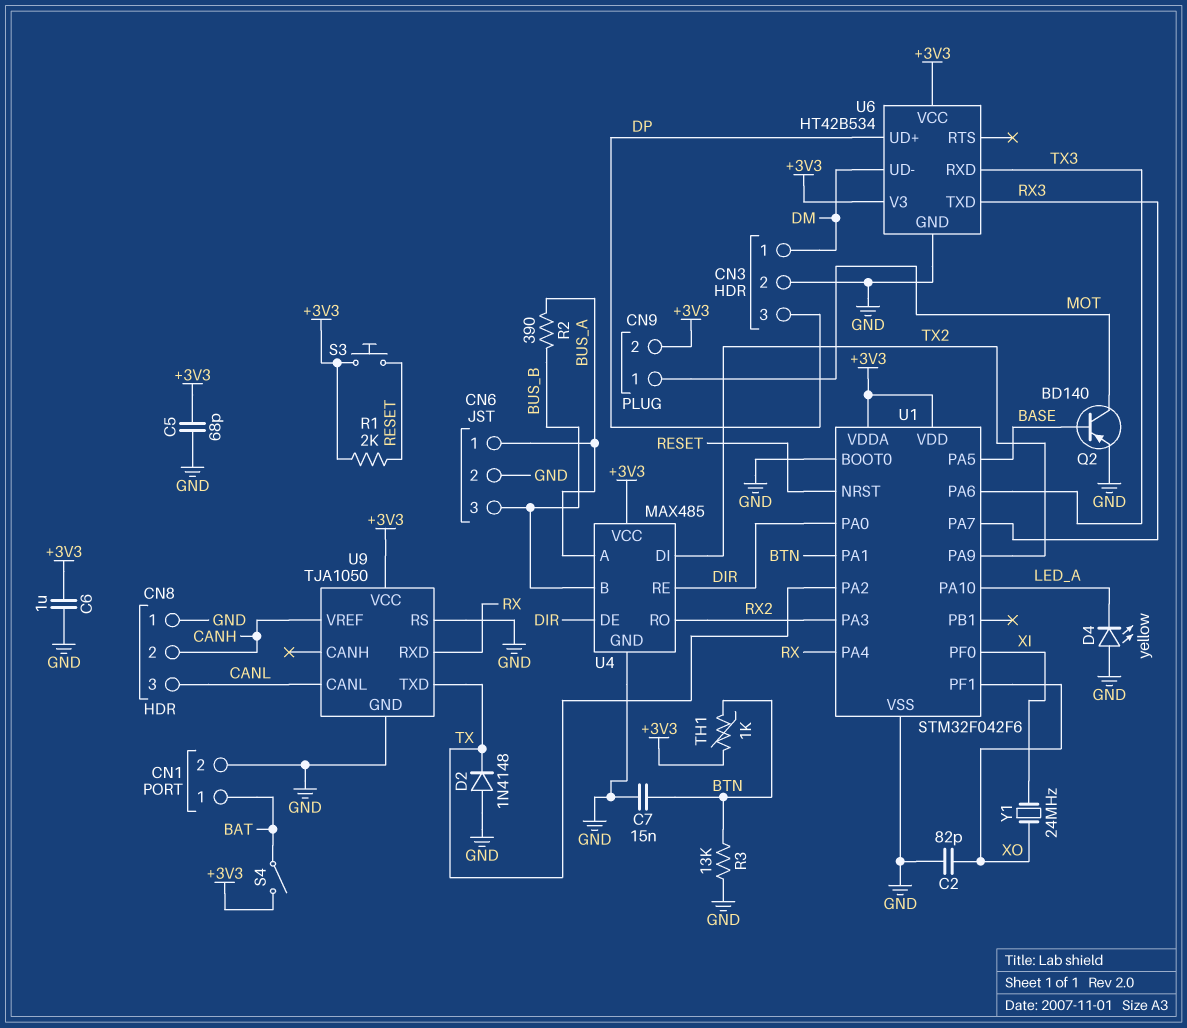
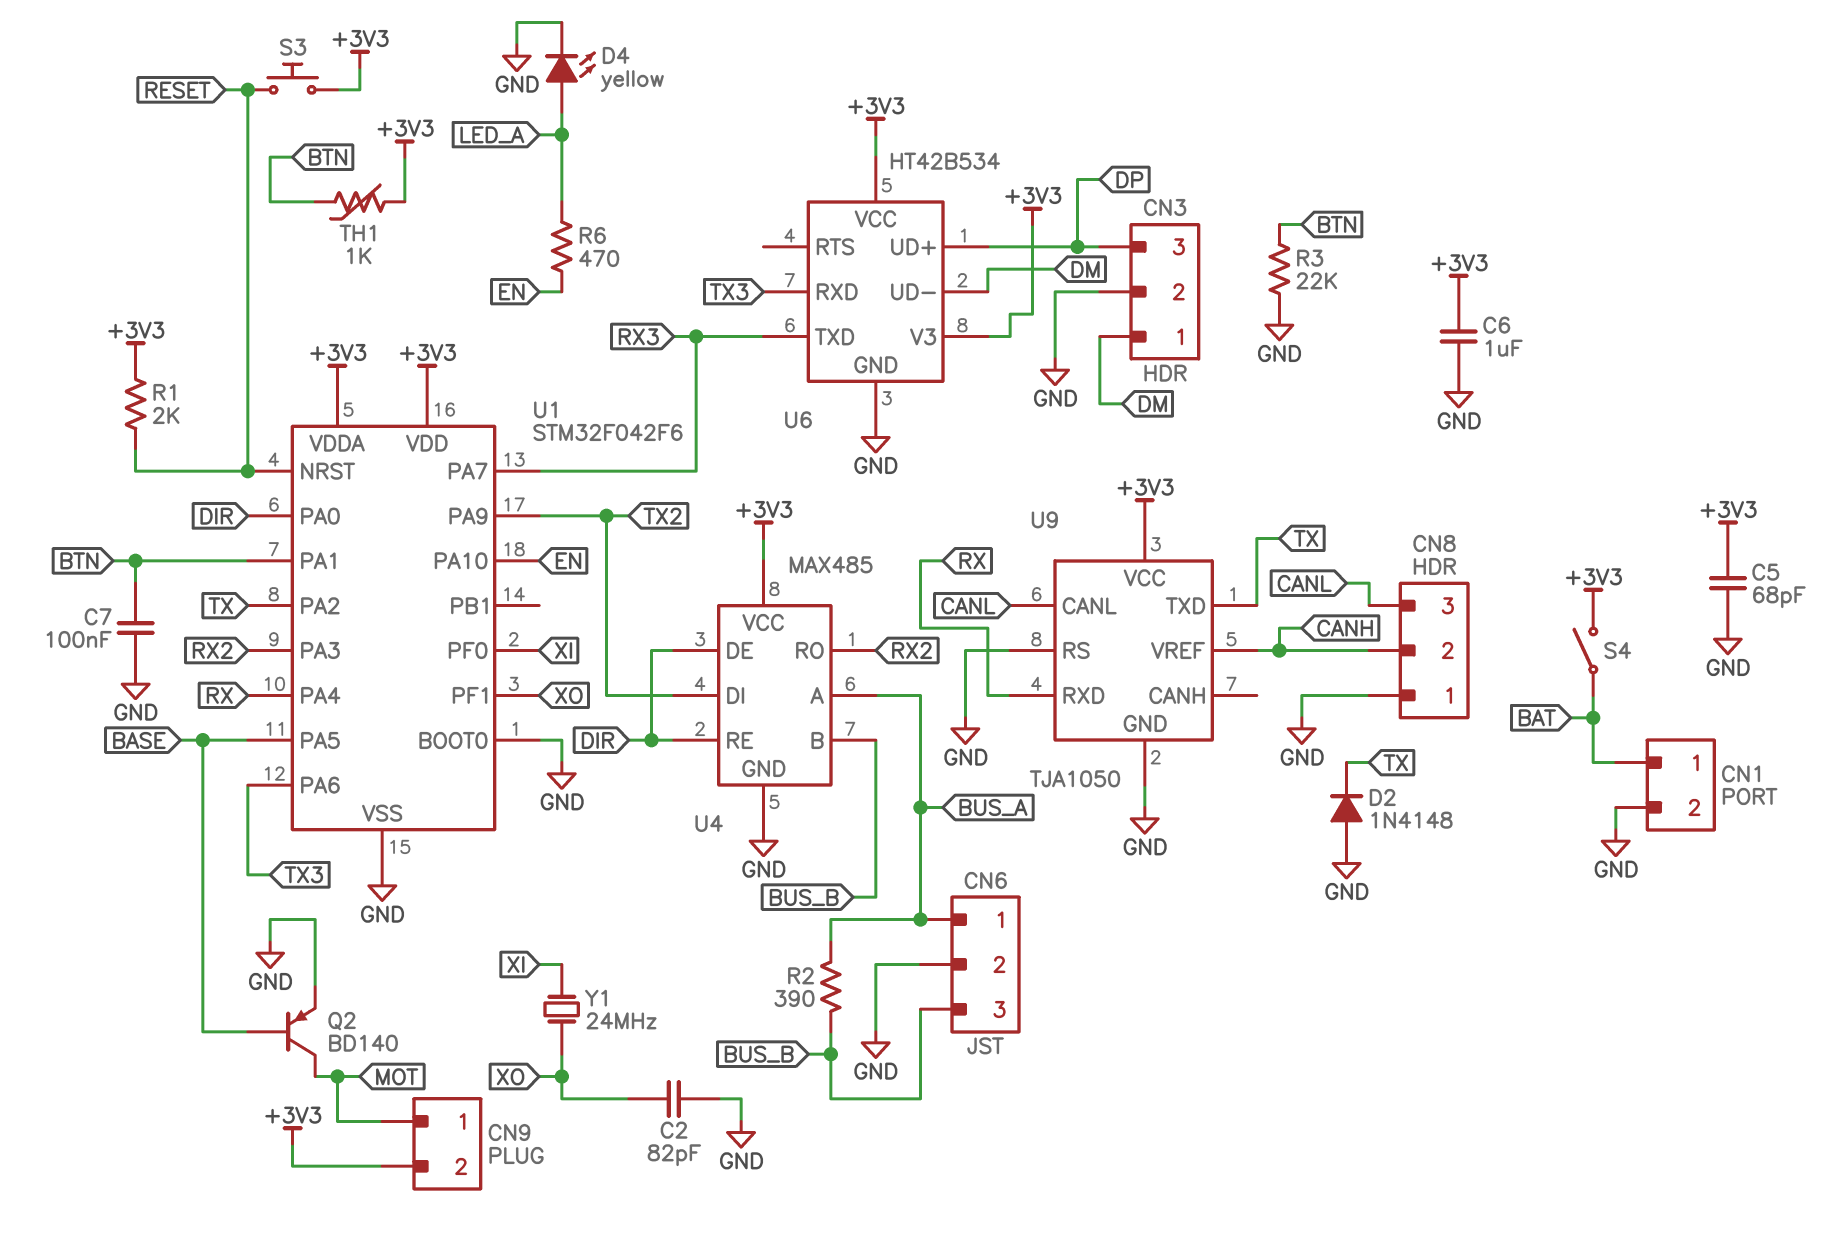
C7: 15nF (BTN, GND) -> 100nF (BTN, GND)
D4: LED yellow (A GND, K LED_A) -> LED yellow (A LED_A, K GND)
R3: 13k (BTN, GND) -> 22k (BTN, GND)
R6: none -> 470 (EN, LED_A)
U1 pin PA10: LED_A -> EN

